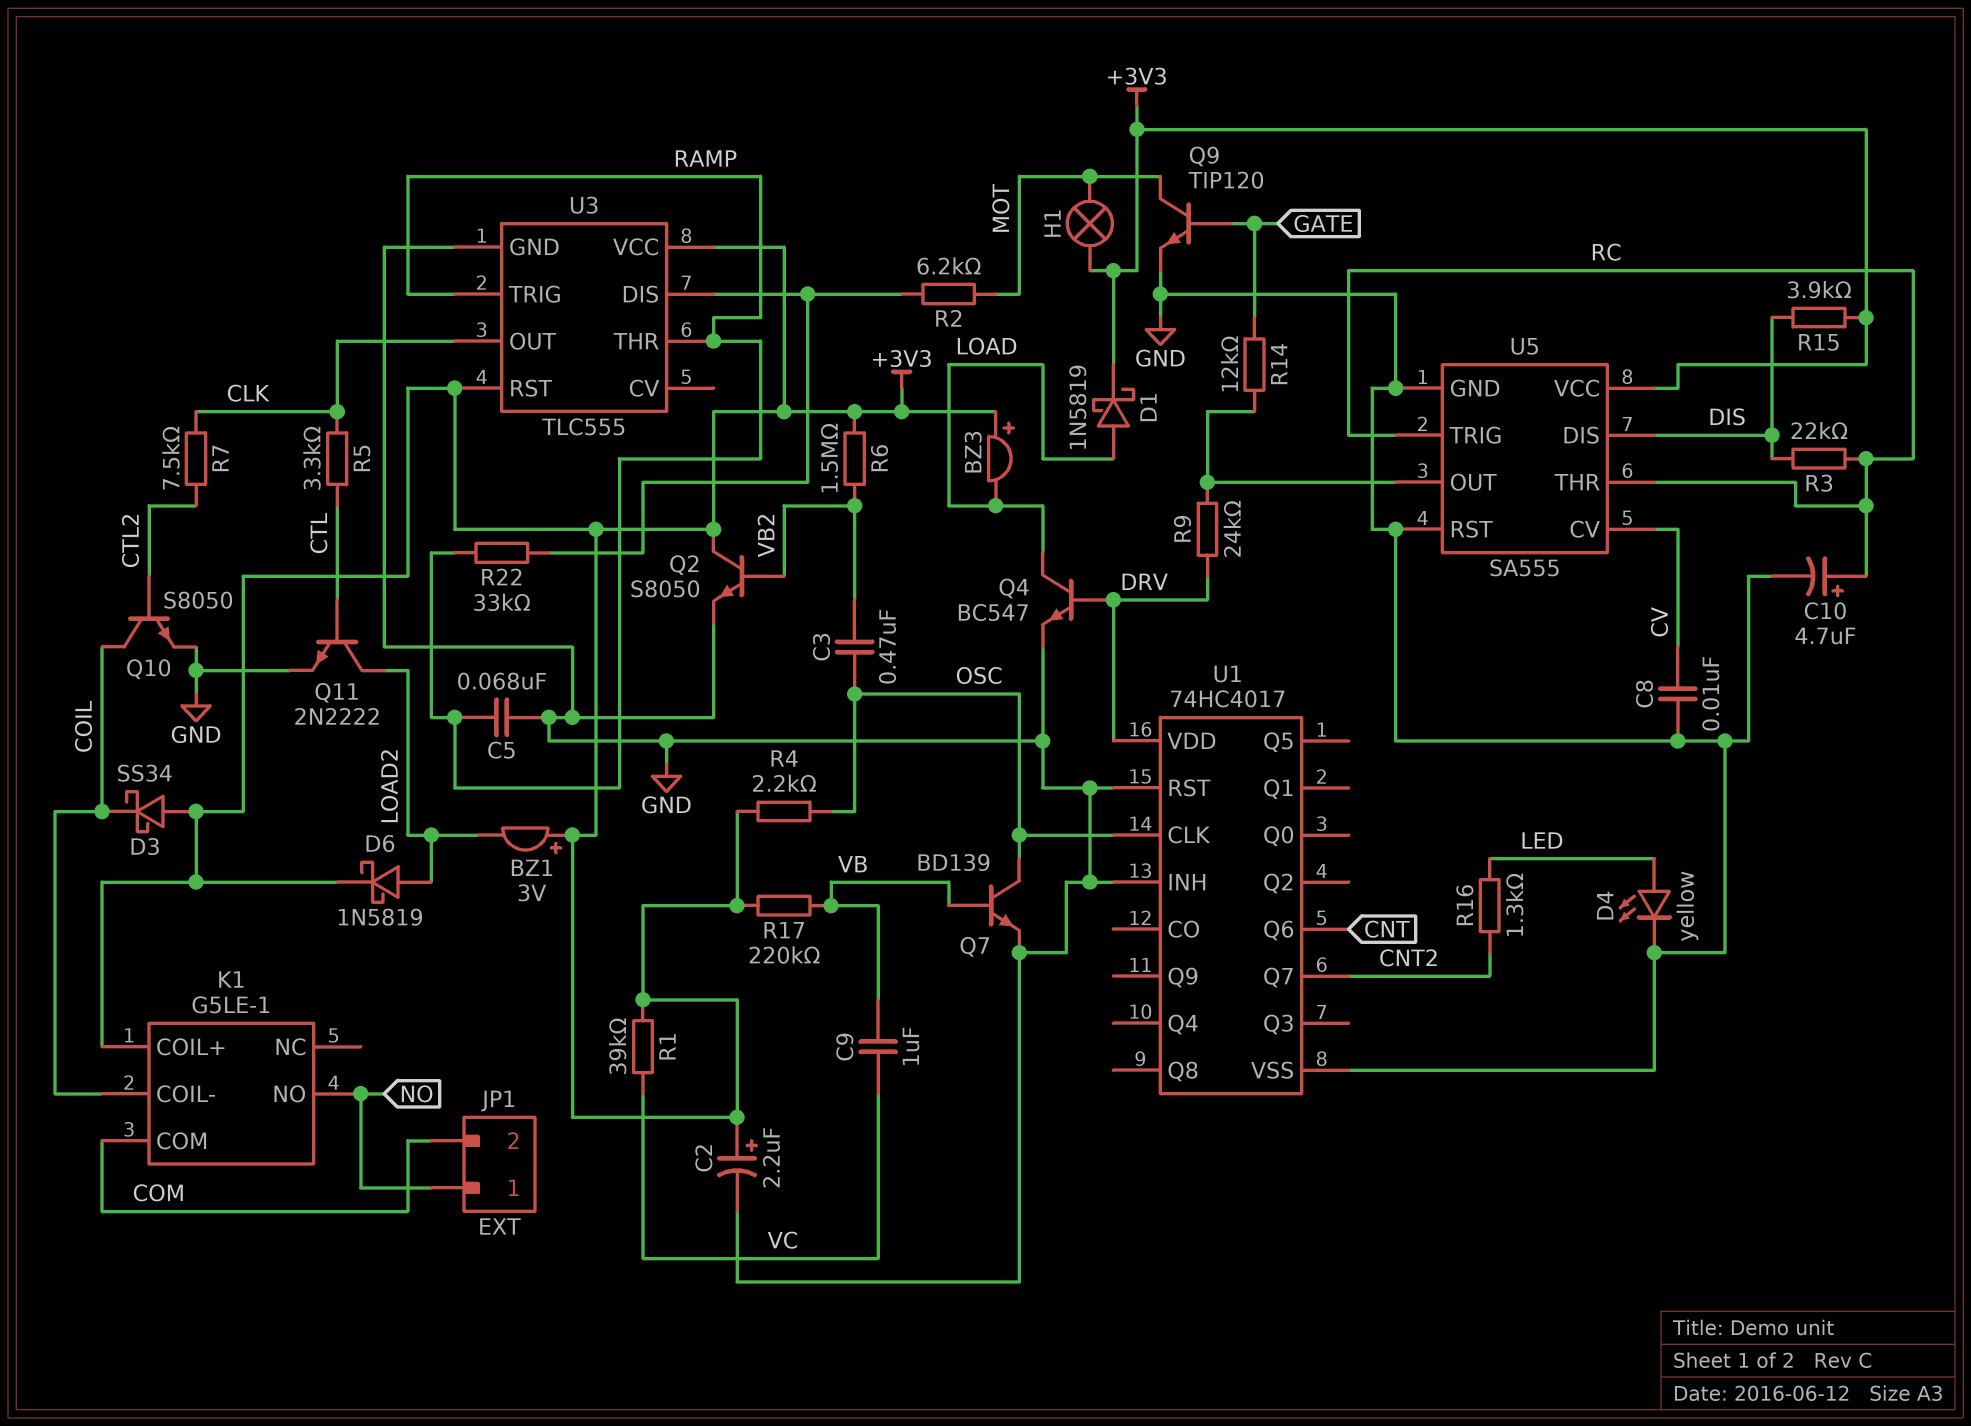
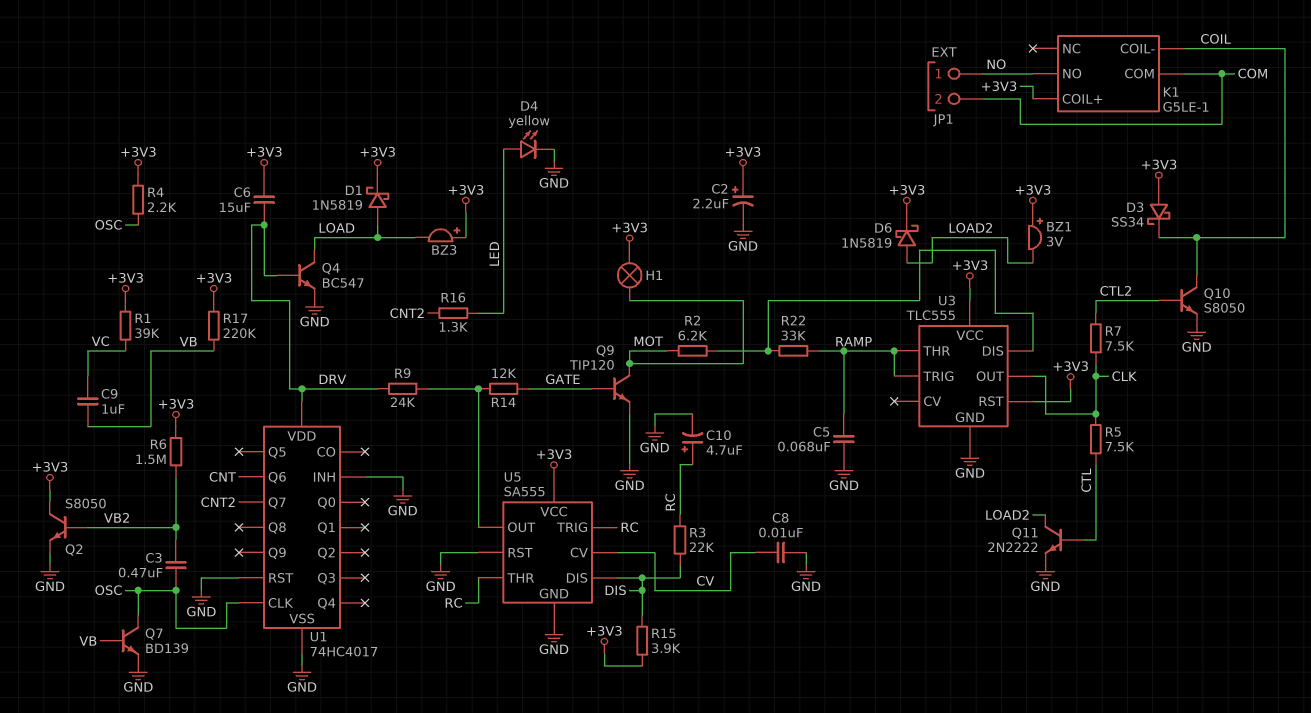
C6: none -> 15uF (+3V3, DRV)
R5: 3.3k (CLK, CTL) -> 7.5k (CLK, CTL)

